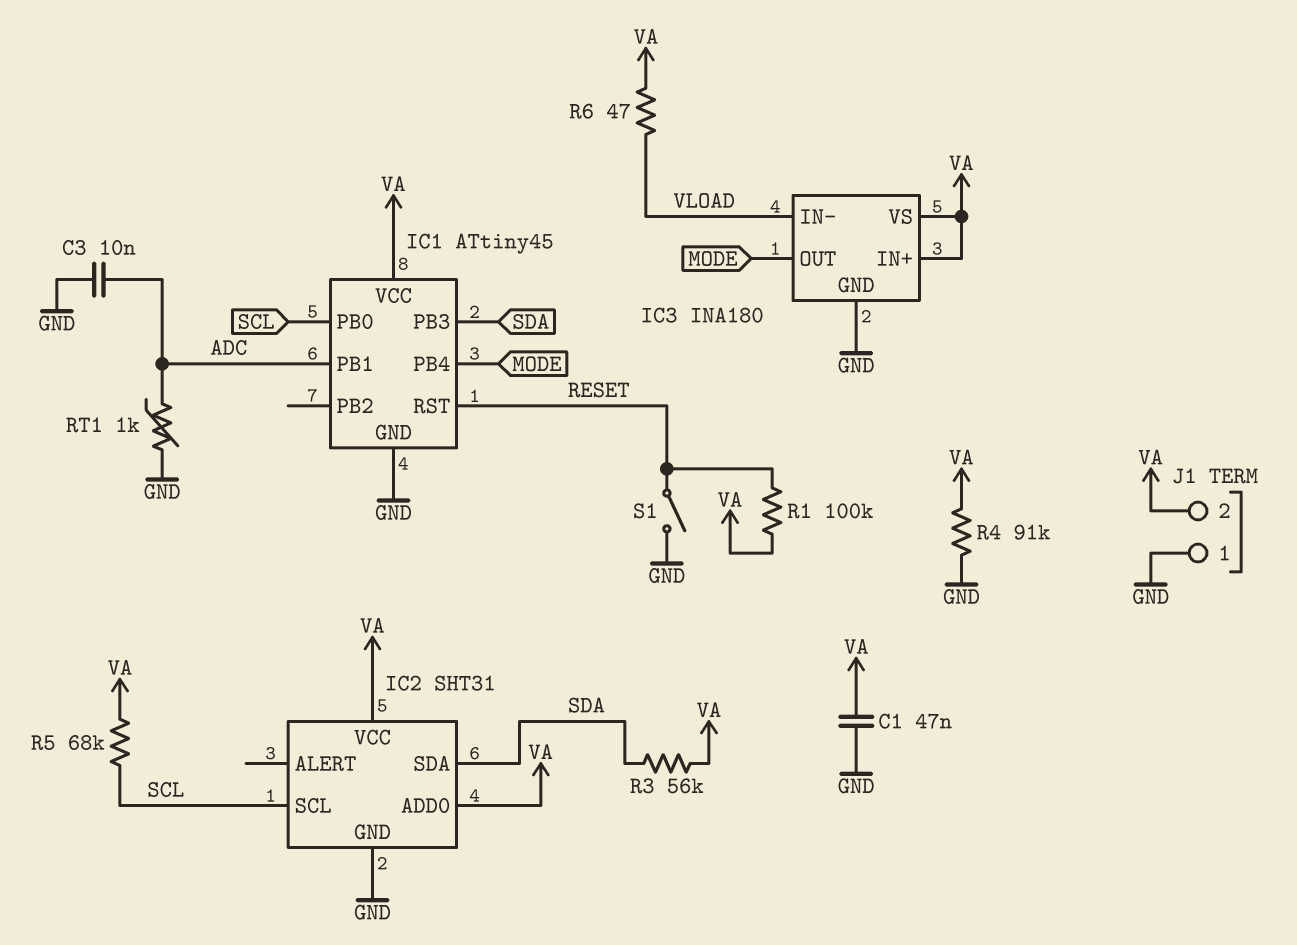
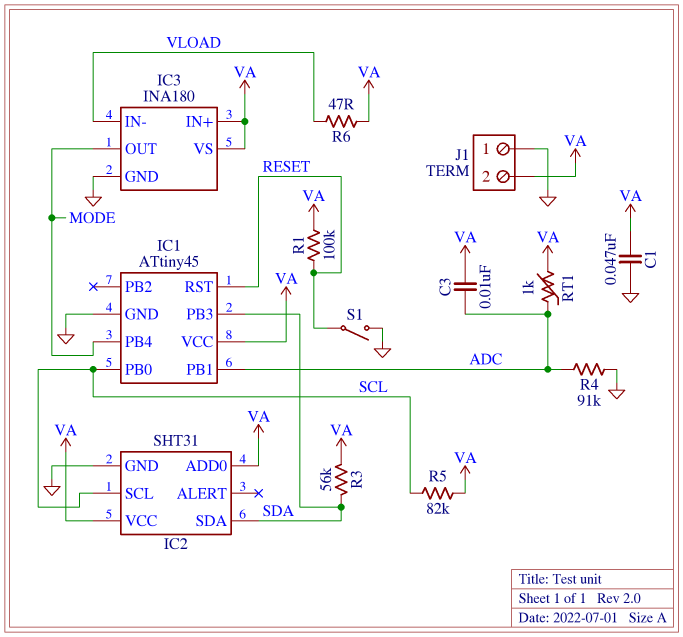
C3: 10nF (ADC, GND) -> 10nF (ADC, VA)
R4: 91k (GND, VA) -> 91k (ADC, GND)
R5: 68k (SCL, VA) -> 82k (SCL, VA)
RT1: 1k (ADC, GND) -> 1k (ADC, VA)

